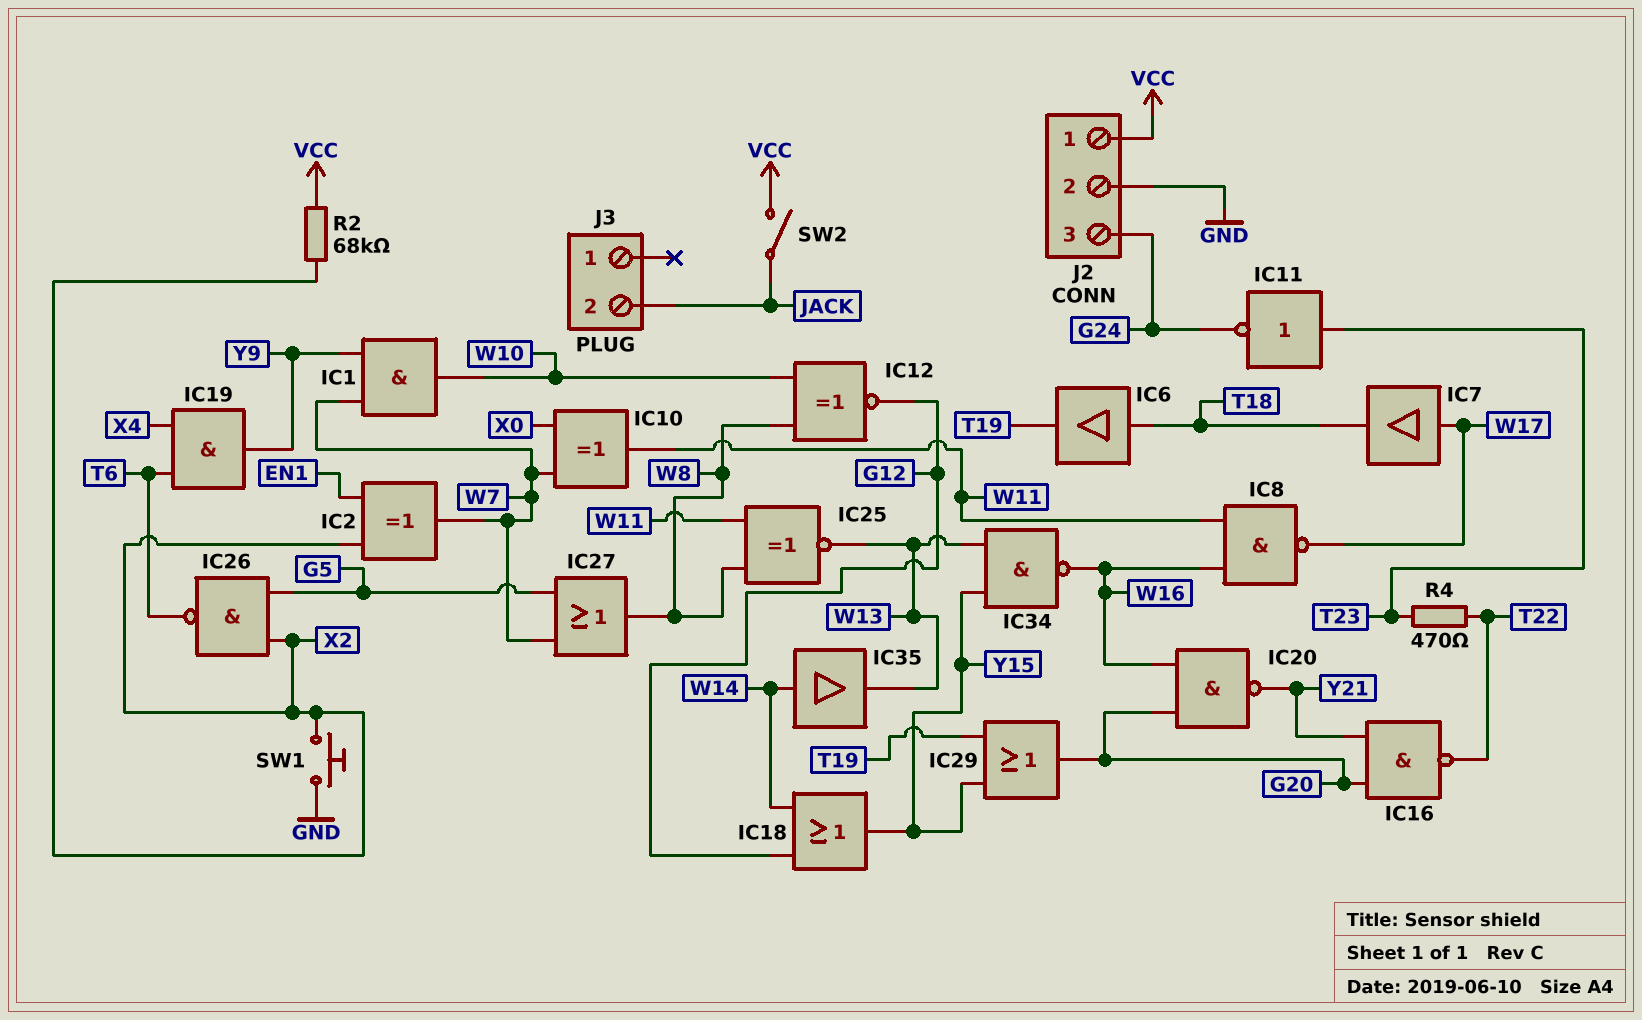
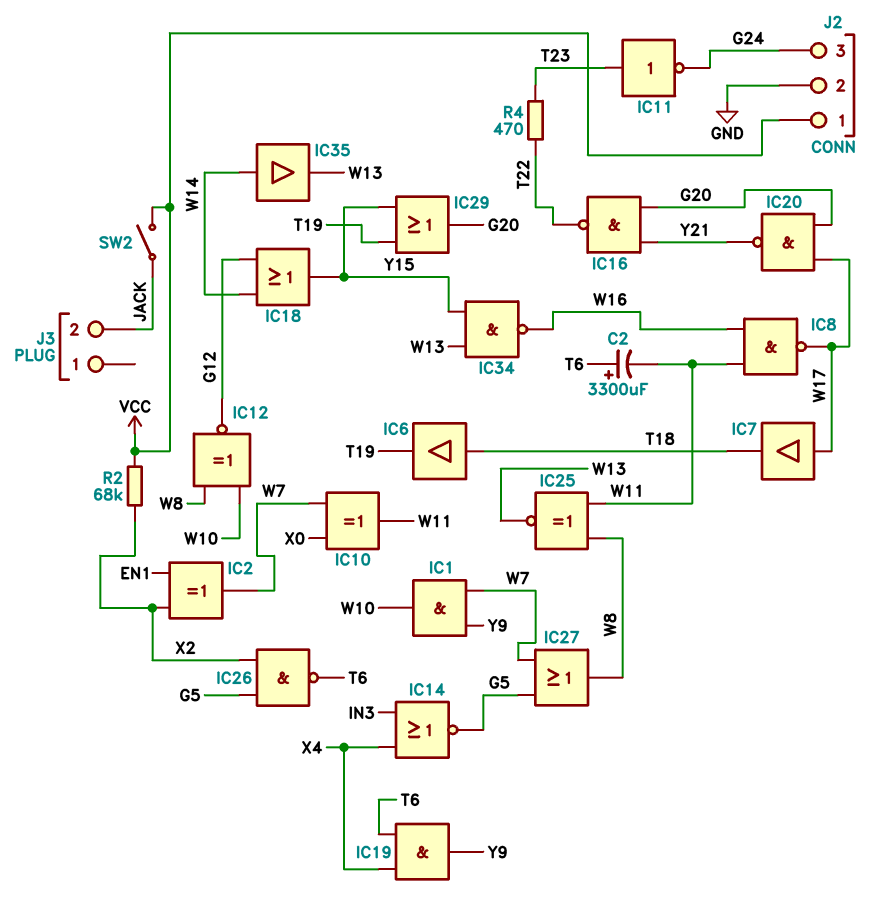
C2: none -> 3300uF (plus T6, minus W11)
IC14: none -> NOR (in IN3, in X4, out G5)
IC20: NAND (in G20, in W16, out Y21) -> NAND (in G20, in W17, out Y21)
SW1: button (GND, X2) -> none

